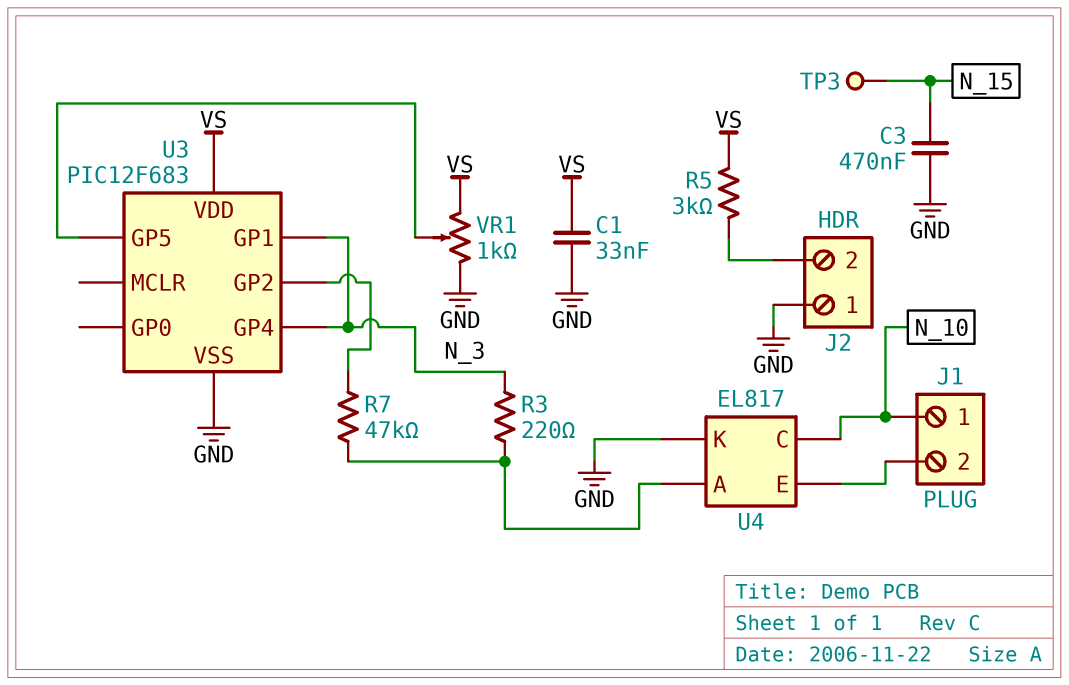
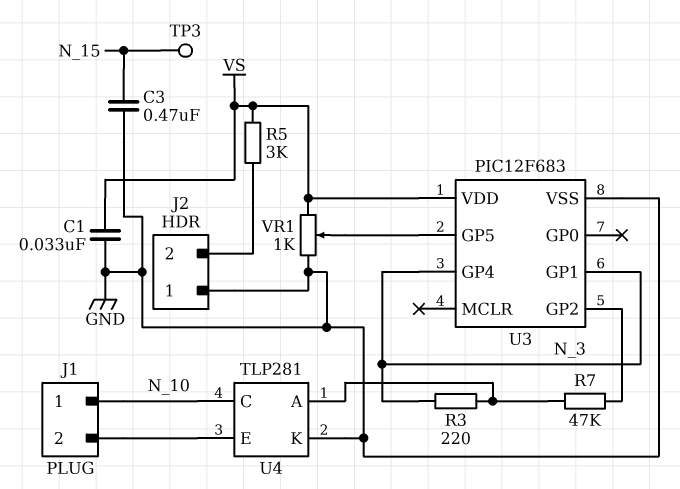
U4: EL817 -> TLP281

